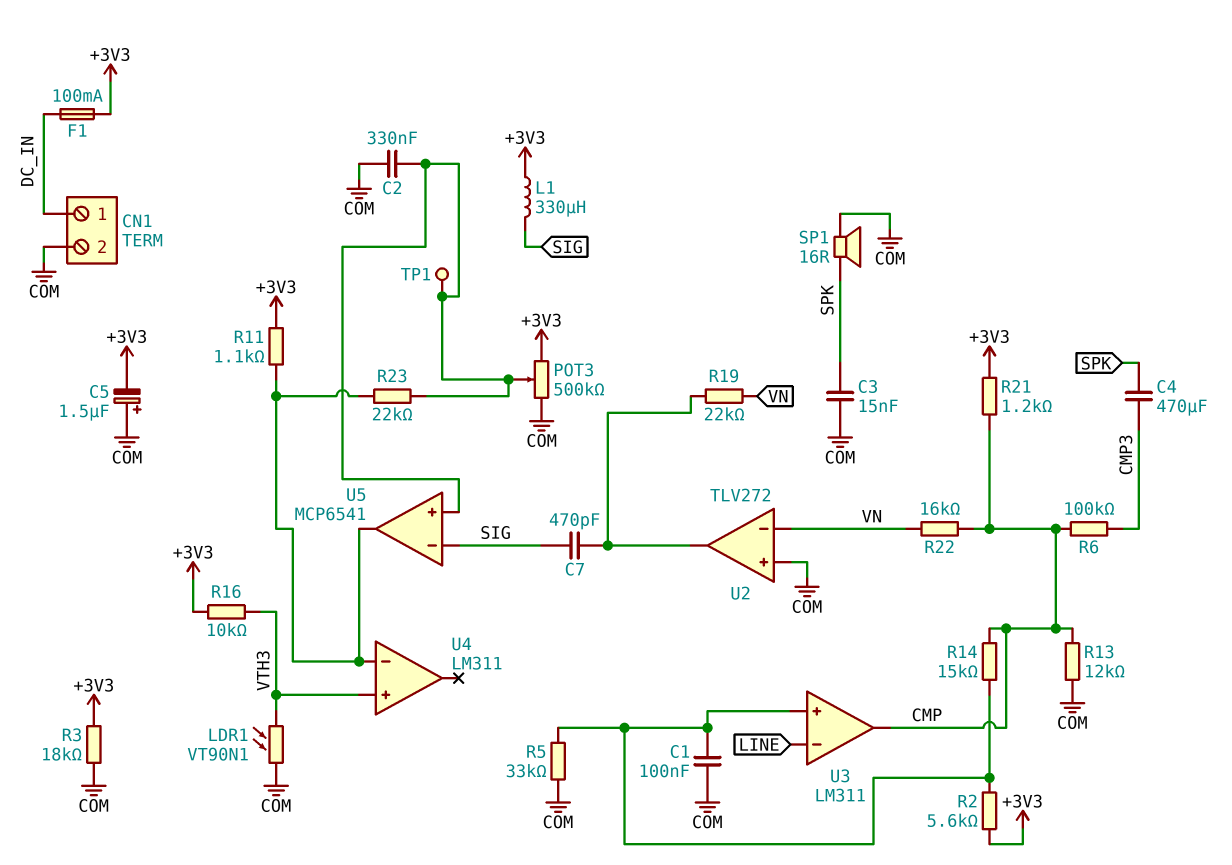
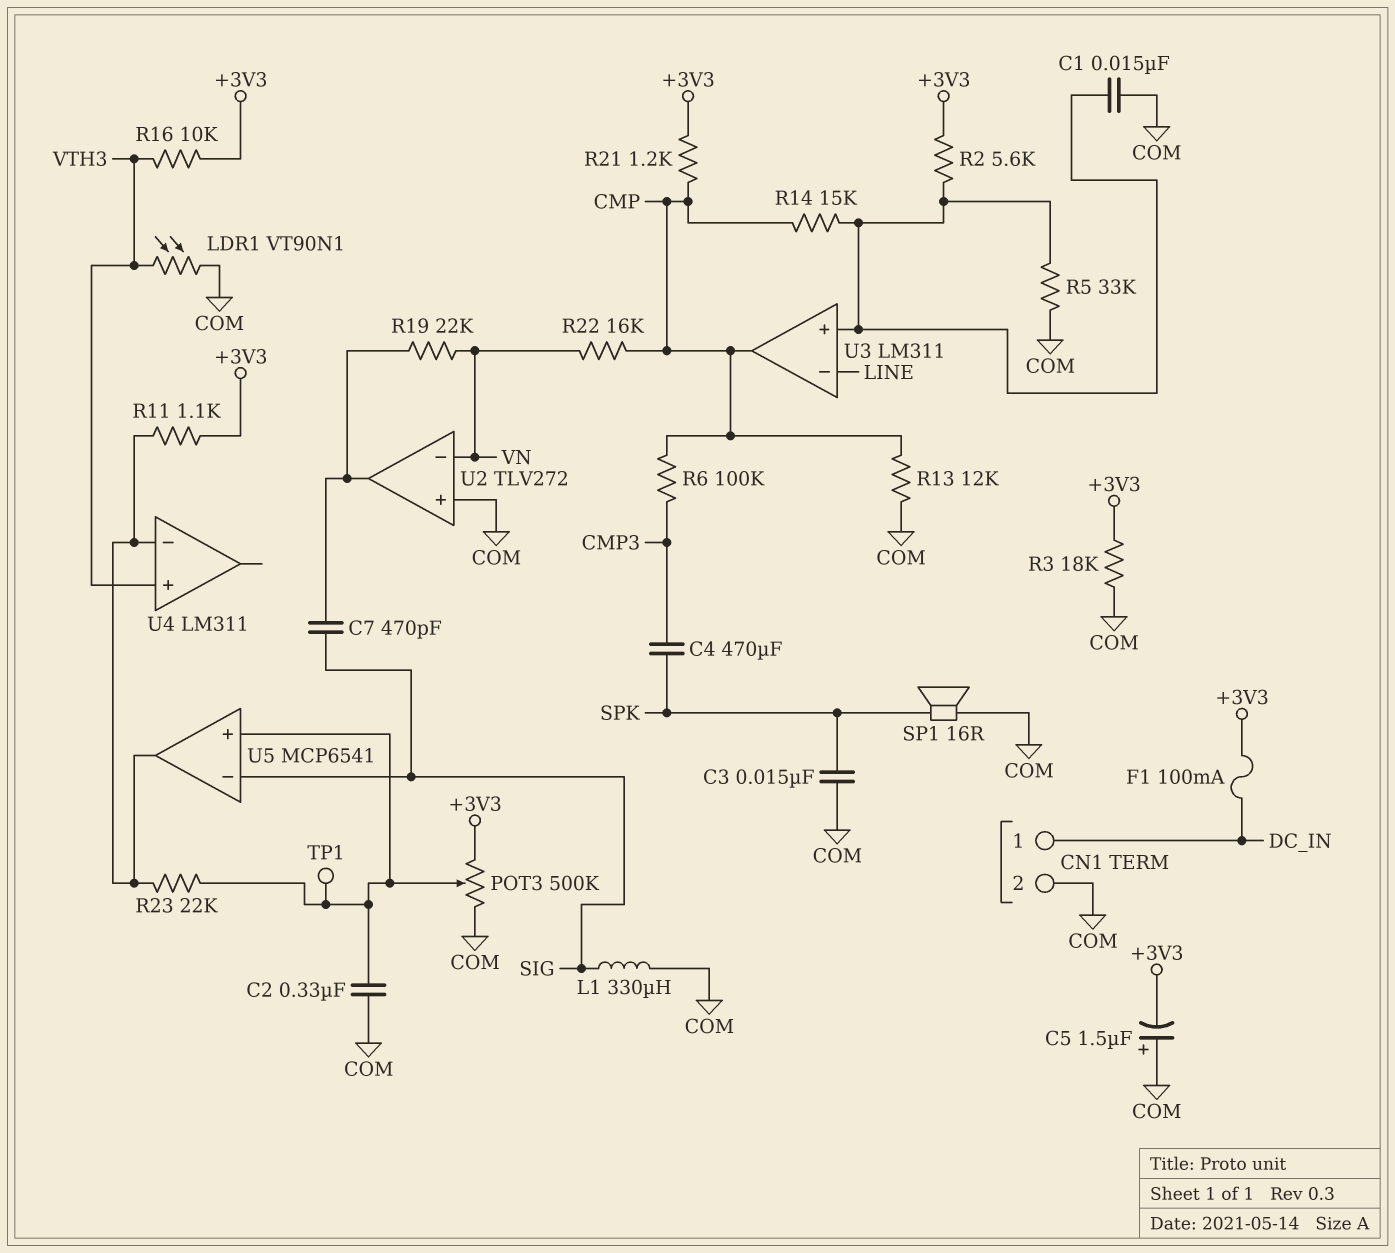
C1: 100nF (COM, U3/in+) -> 15nF (COM, U3/in+)
L1: 330uH (+3V3, SIG) -> 330uH (COM, SIG)

